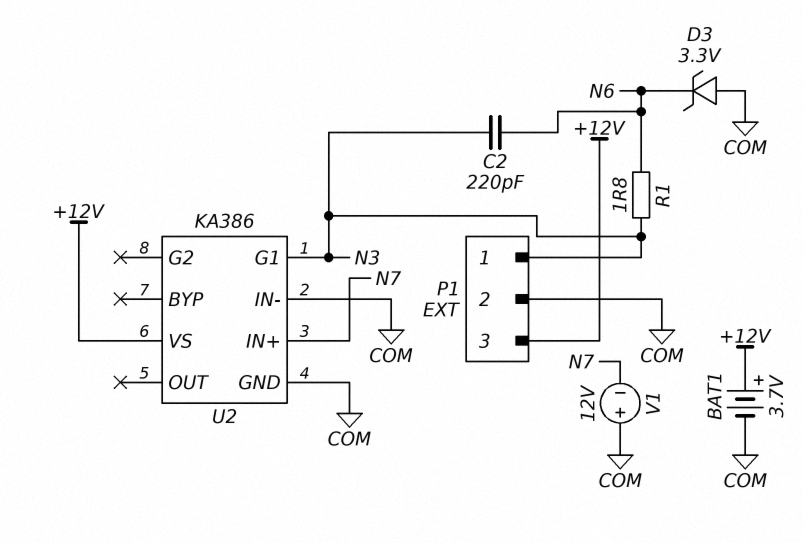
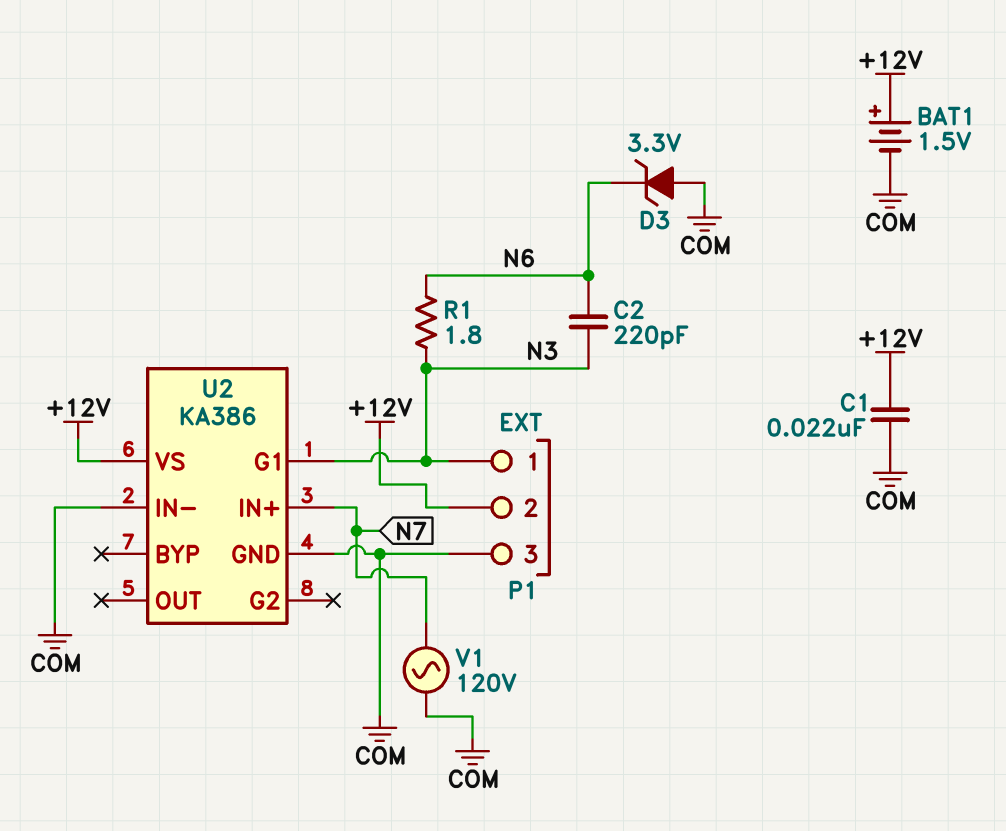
BAT1: 3.7V (plus +12V, minus COM) -> 1.5V (plus +12V, minus COM)
C1: none -> 22nF (+12V, COM)
P1 pin 2: COM -> +12V
P1 pin 3: +12V -> COM
V1: 12V (plus COM, minus N7) -> AC 120V (COM, N7)

